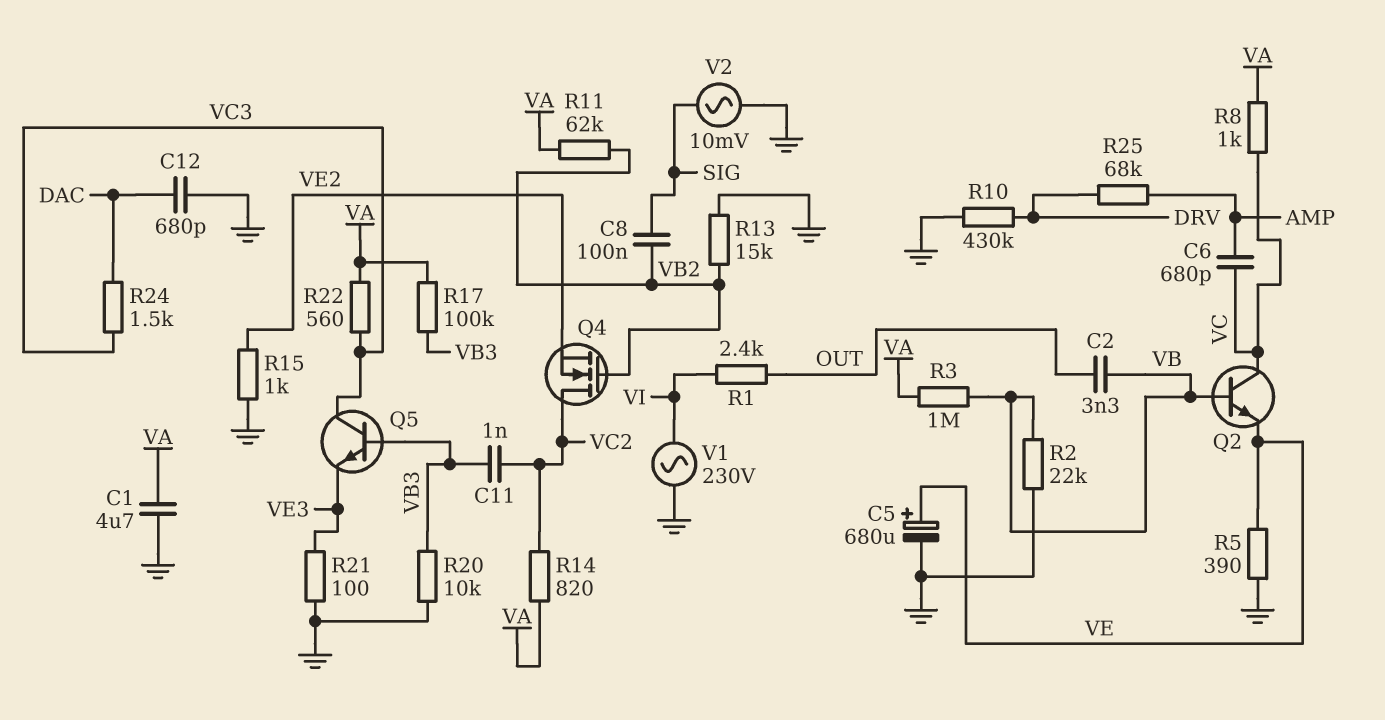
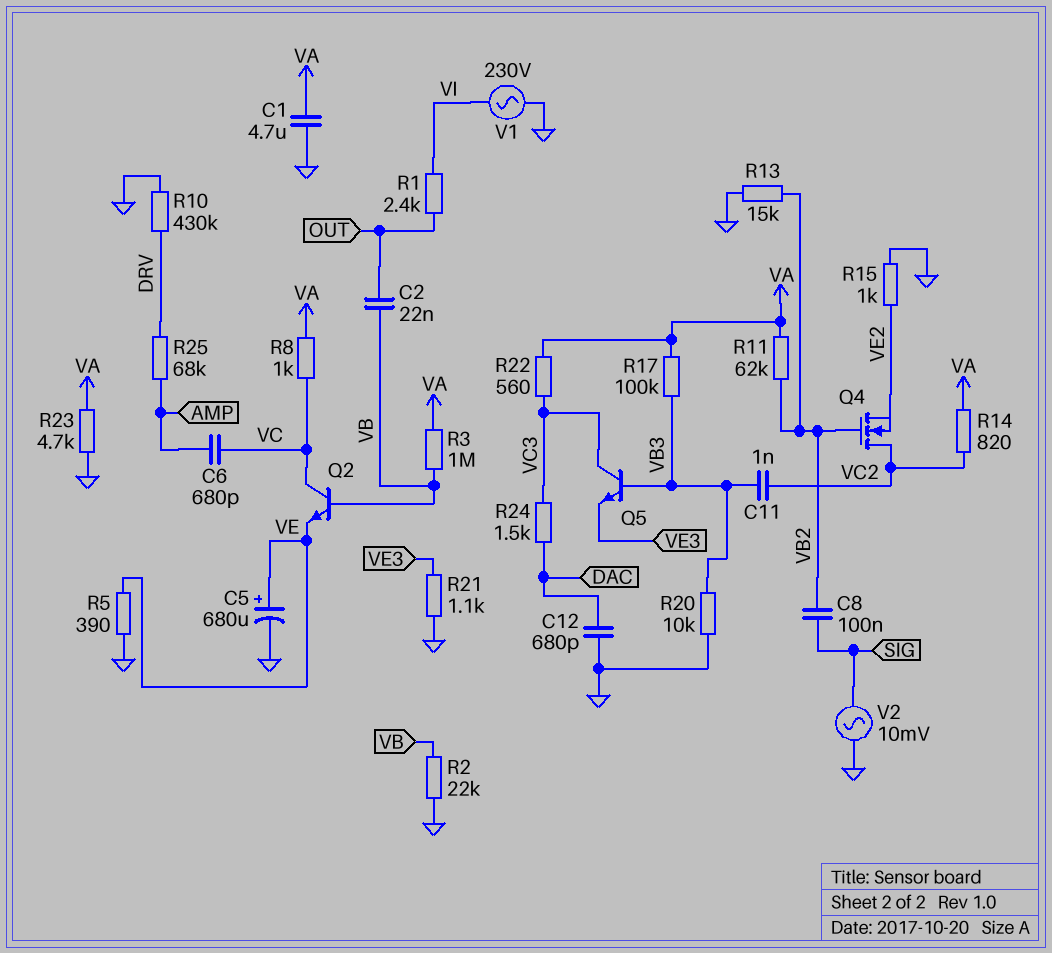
C2: 3.3nF (OUT, VB) -> 22nF (OUT, VB)
R21: 100 (GND, VE3) -> 1.1k (GND, VE3)
R23: none -> 4.7k (GND, VA)

